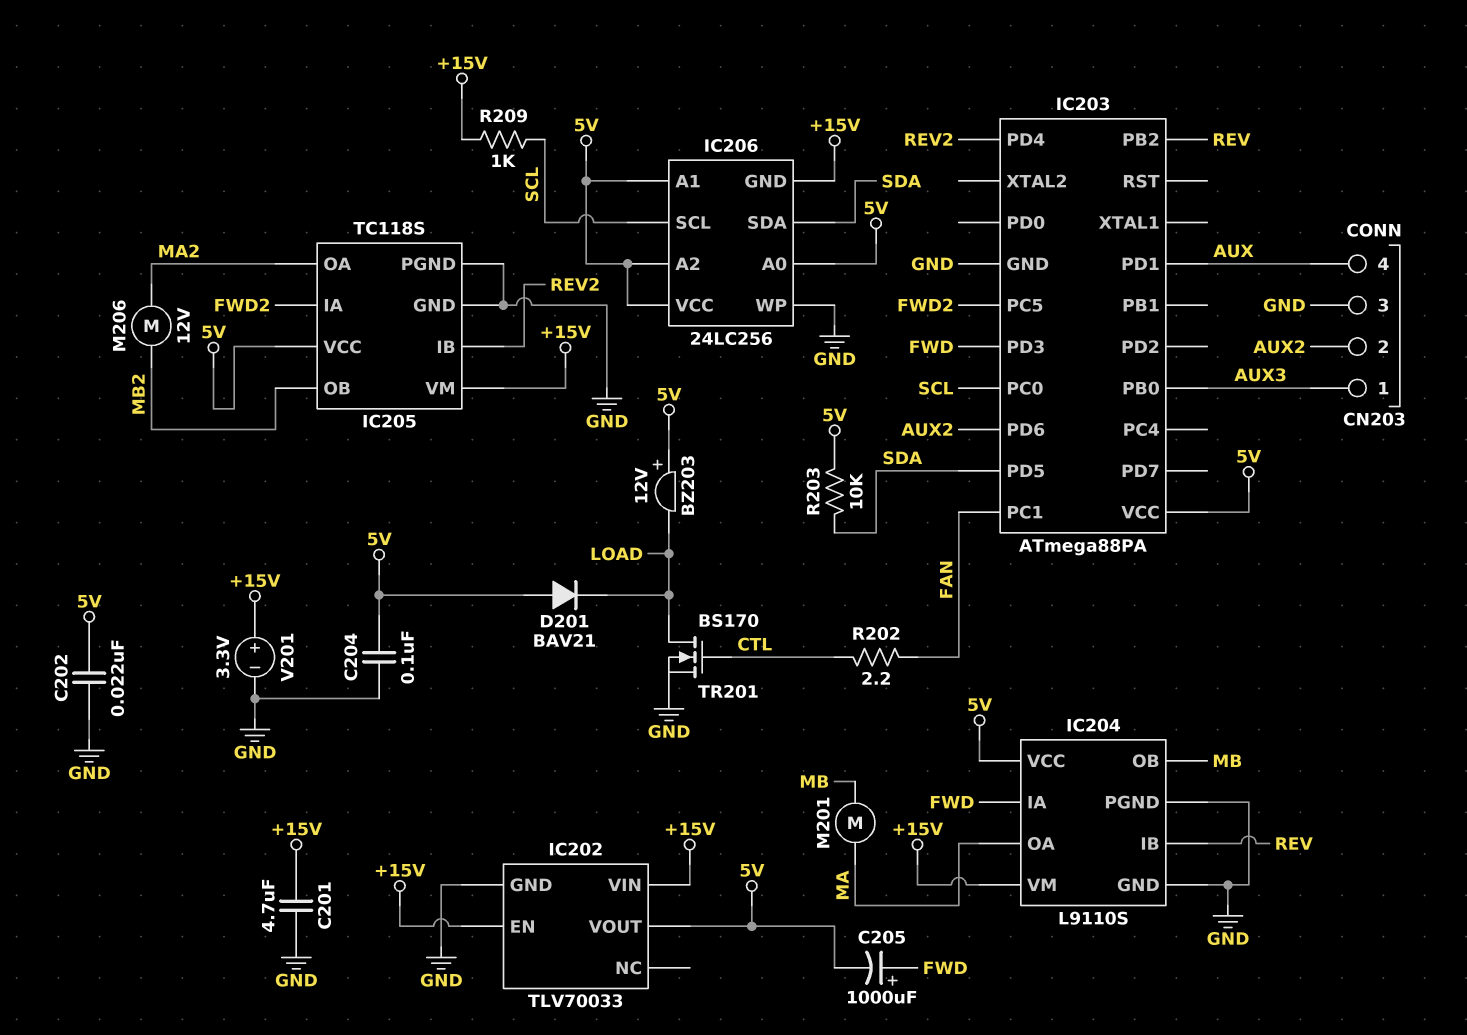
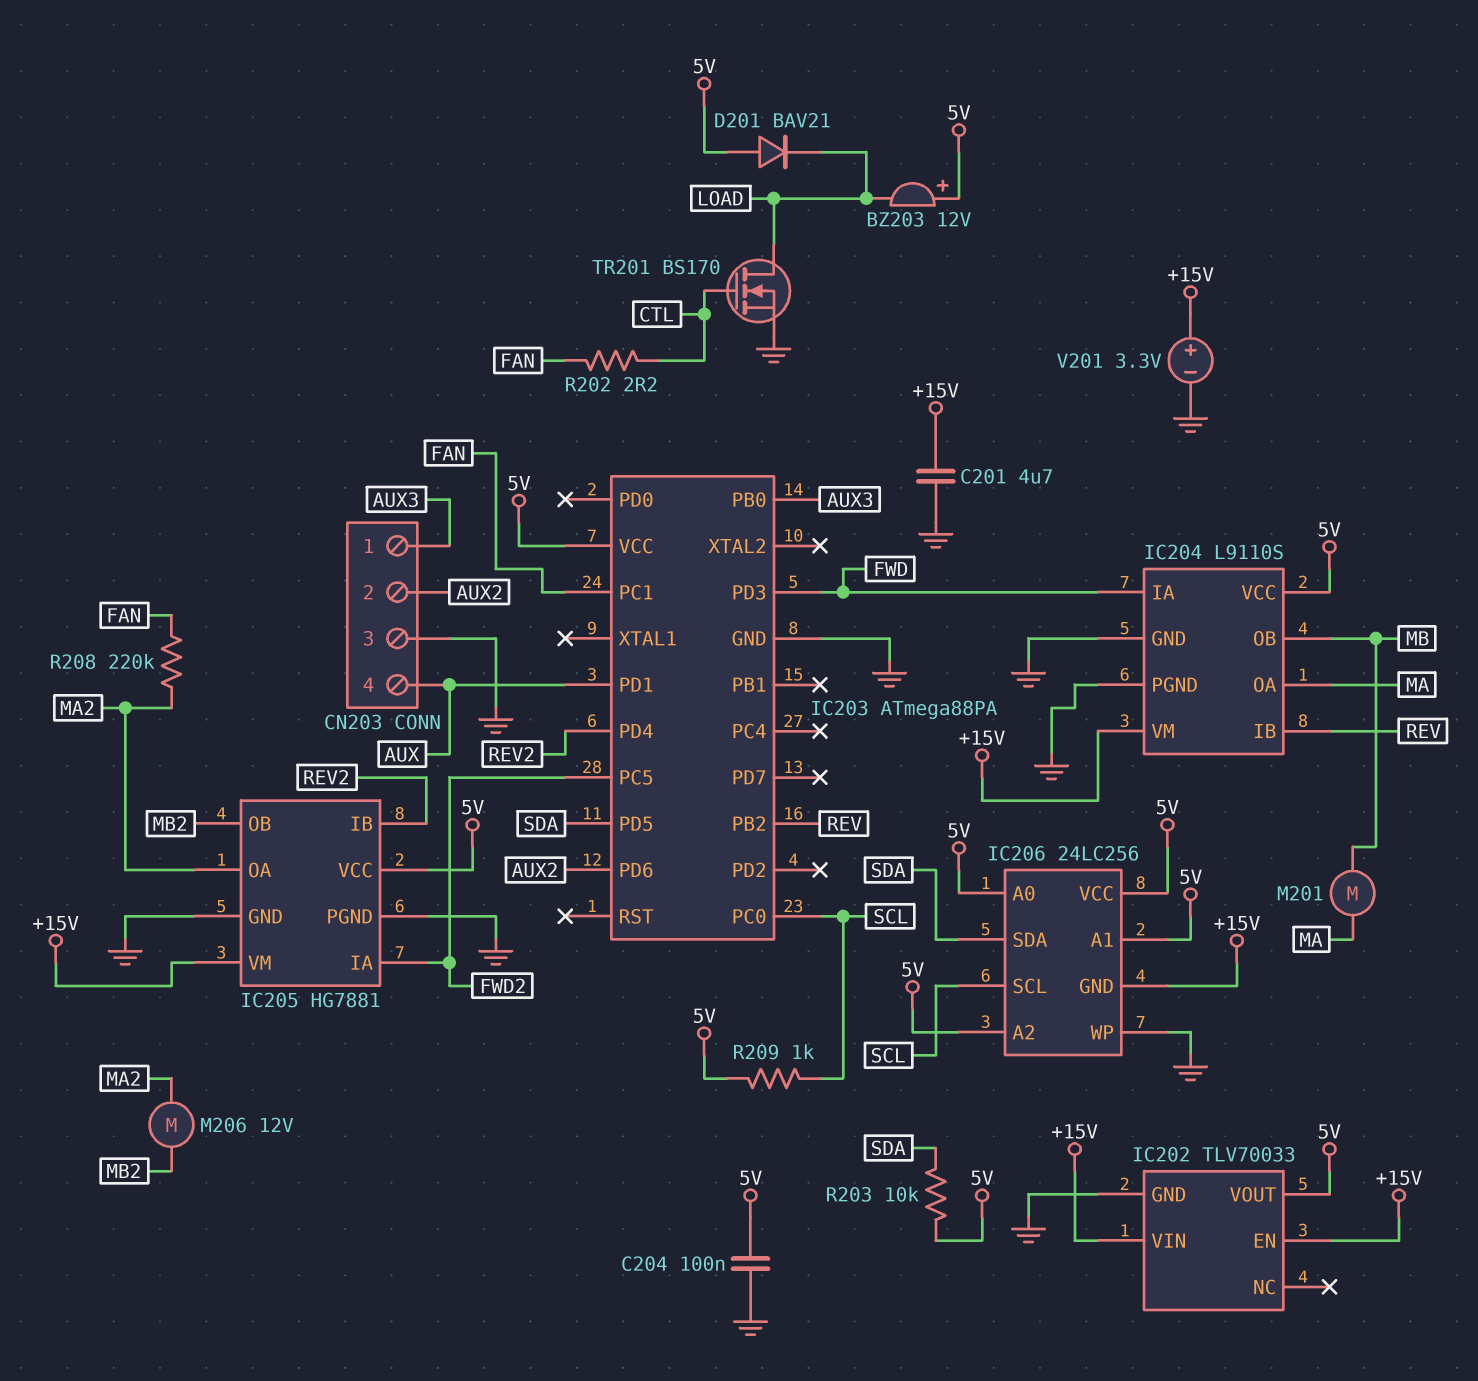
C202: 22nF (5V, GND) -> none
C205: 1000uF (plus FWD, minus 5V) -> none
IC205: TC118S -> HG7881
R208: none -> 220k (FAN, MA2)
R209: 1k (+15V, SCL) -> 1k (5V, SCL)

